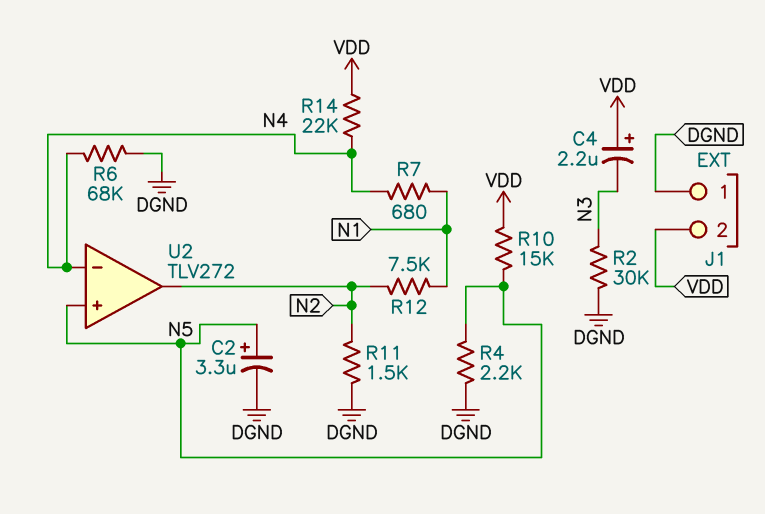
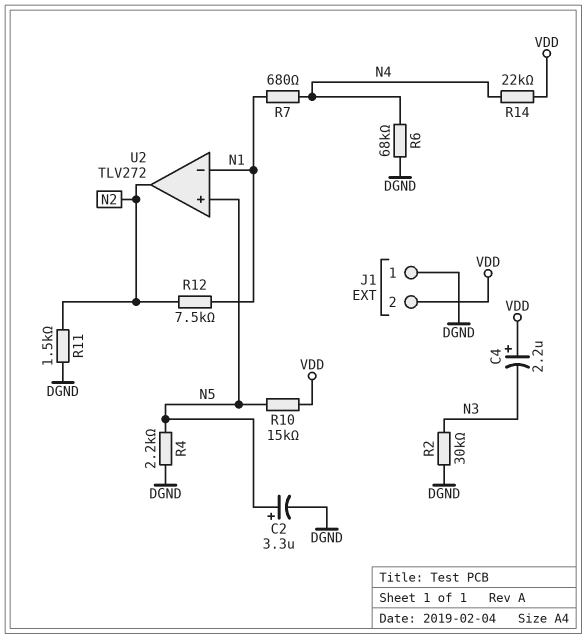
U2 pin in-: N4 -> N1

